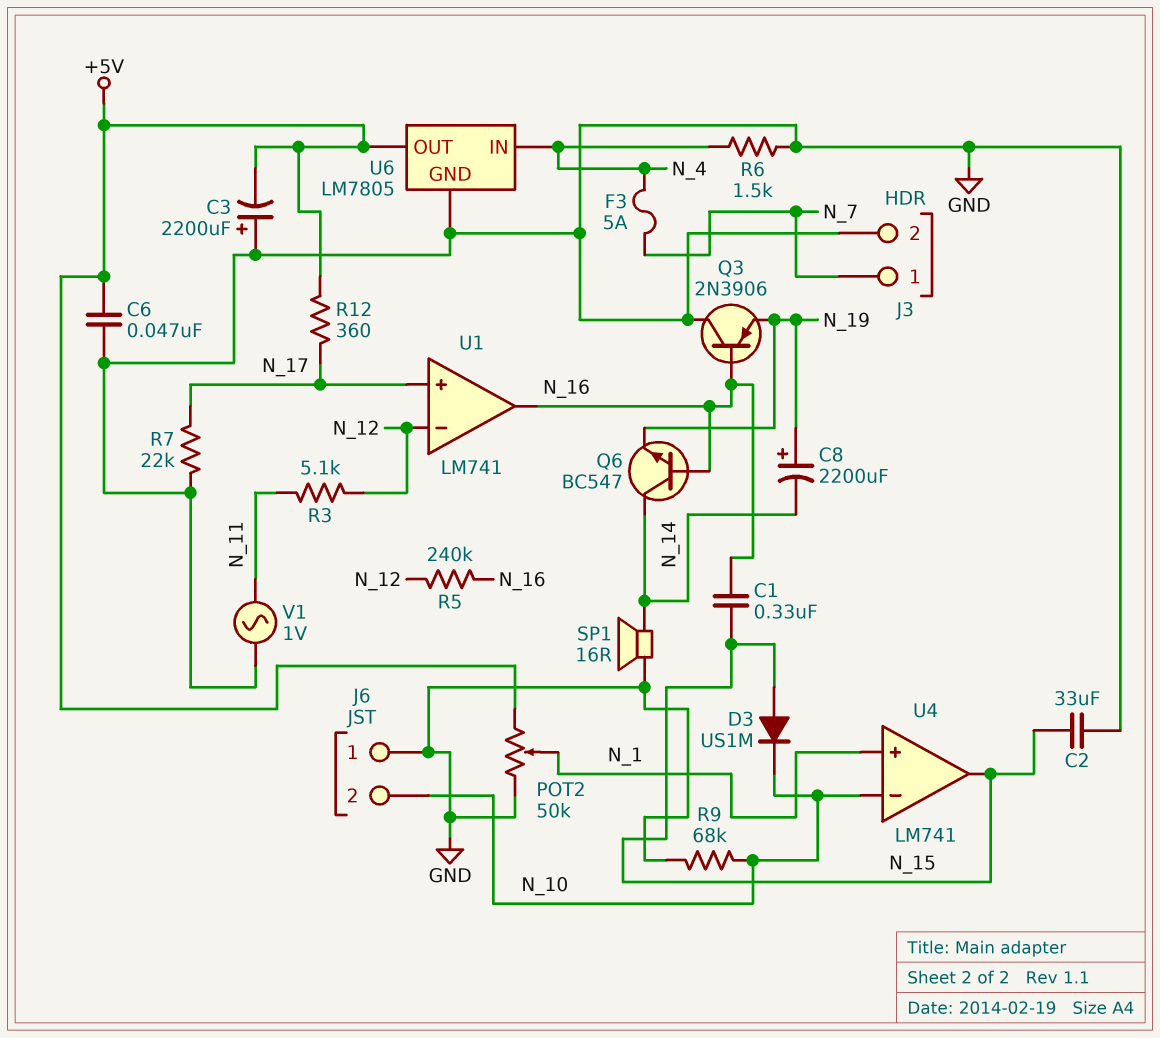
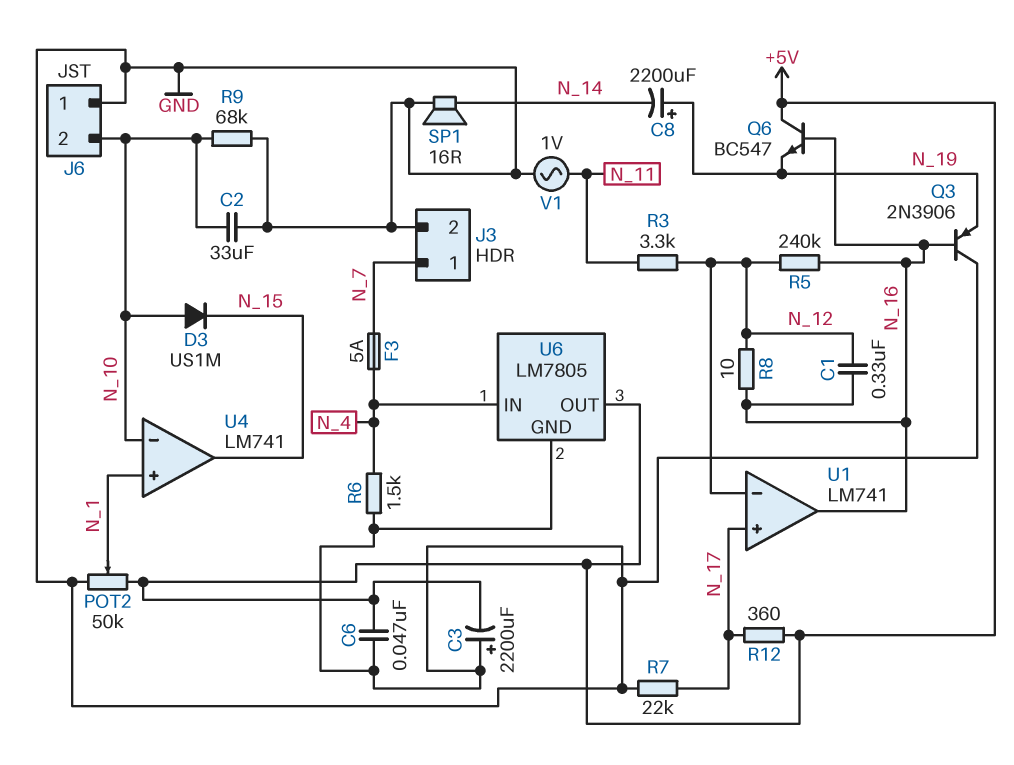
C1: 330nF (N_15, N_16) -> 330nF (N_12, N_16)
C2: 33uF (GND, N_15) -> 33uF (GND, N_10)
D3: diode US1M (A N_15, K N_10) -> diode US1M (A N_10, K N_15)
Q6: NPN BC547 (B N_16, C N_14, E N_19) -> NPN BC547 (B N_16, C +5V, E N_19)
R3: 5.1k (N_11, N_12) -> 3.3k (N_11, N_12)
R8: none -> 10 (N_12, N_16)

